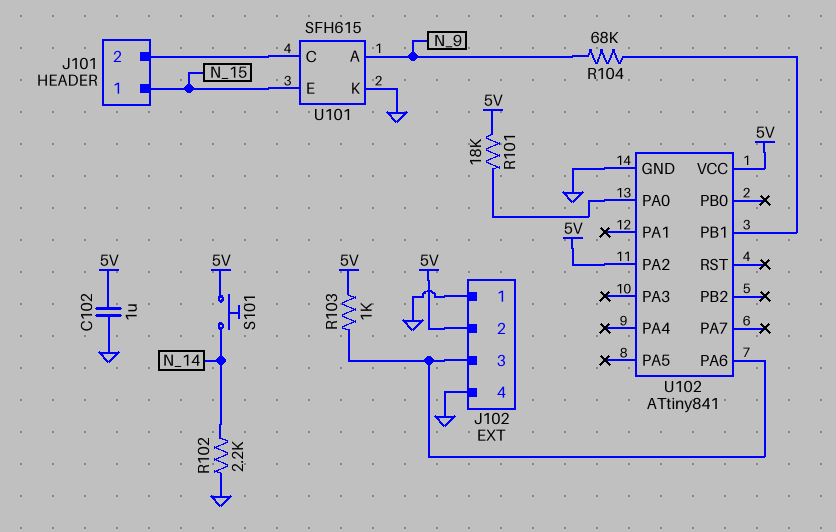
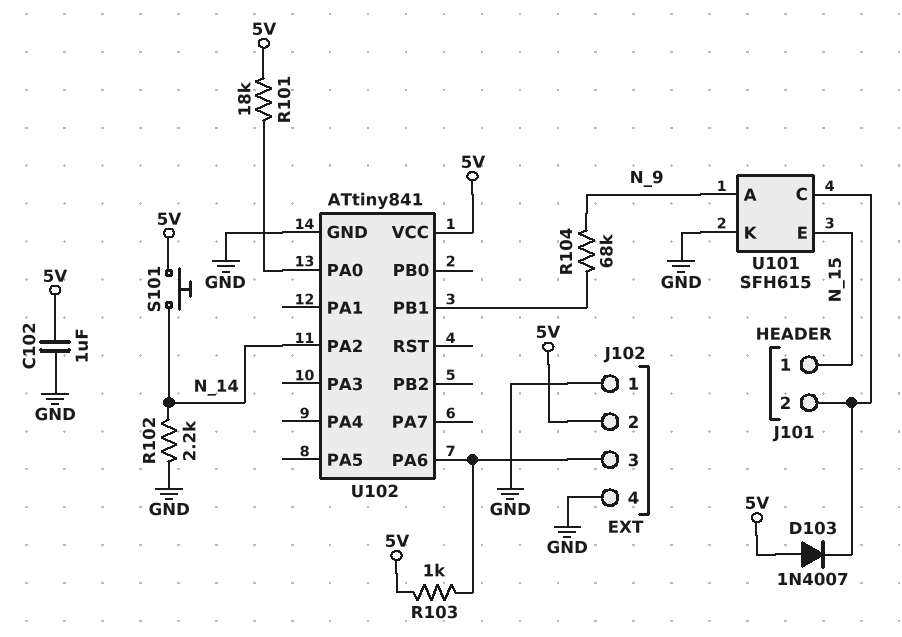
D103: none -> diode 1N4007 (A 5V, K J101/2)
U102 pin PA2: 5V -> N_14

